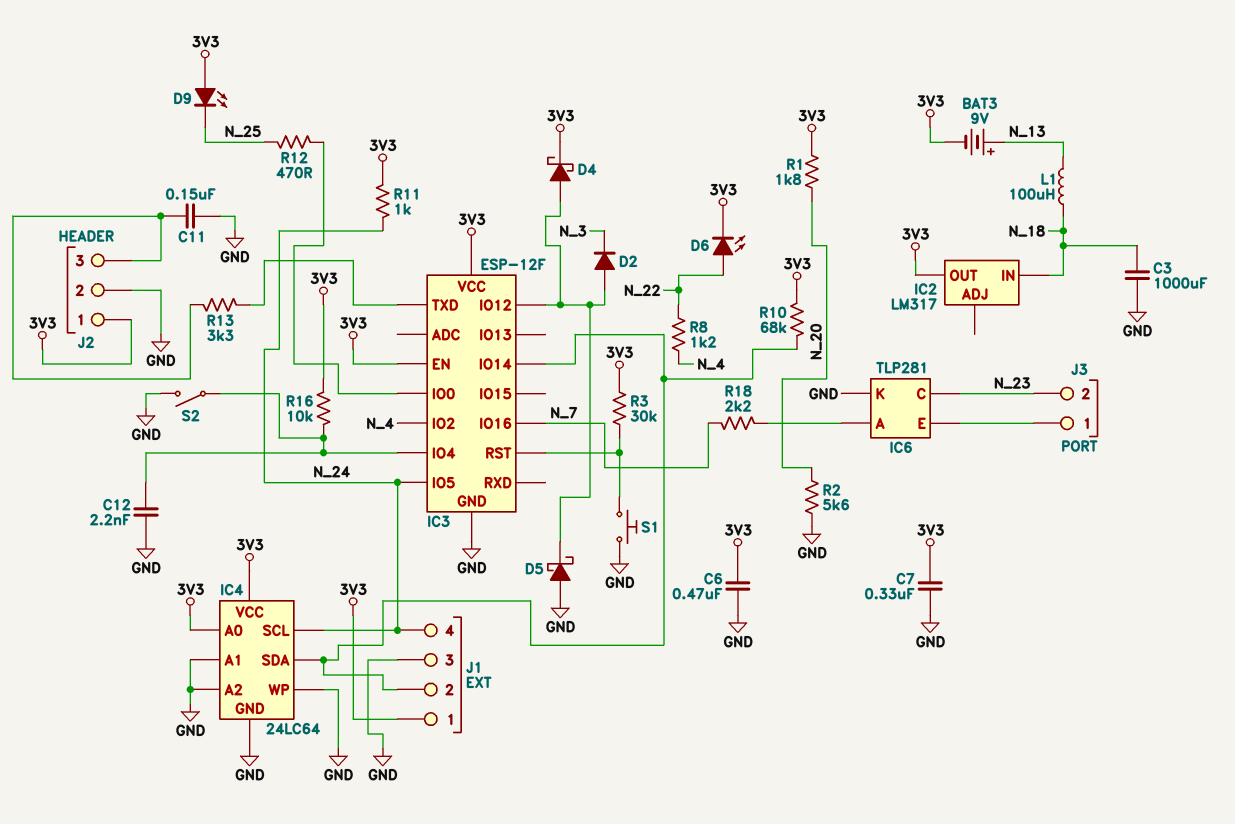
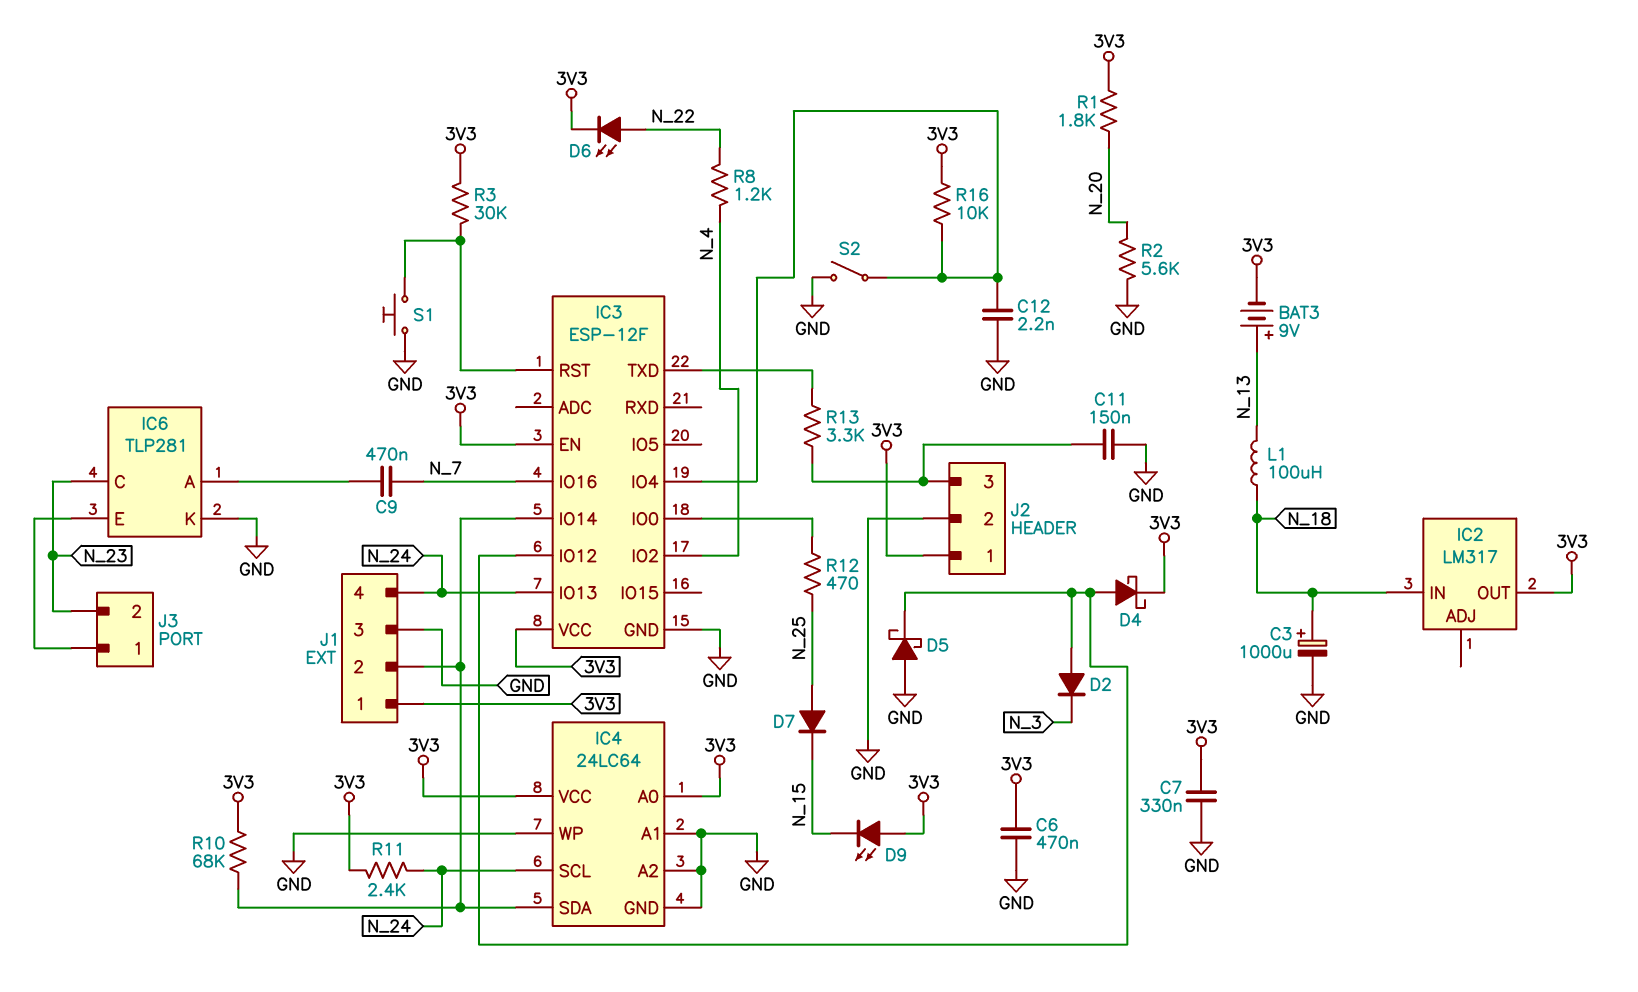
C3: 1000uF (GND, N_18) -> 1000uF (plus N_18, minus GND)
C9: none -> 470nF (IC6/A, N_7)
D7: none -> diode (A N_25, K N_15)
D9: LED (A 3V3, K N_25) -> LED (A 3V3, K N_15)
IC3 pin IO5: N_24 -> none
IC3 pin IO13: none -> N_24
R11: 1k (3V3, N_24) -> 2.4k (3V3, N_24)
R18: 2.2k (IC6/A, N_7) -> none

